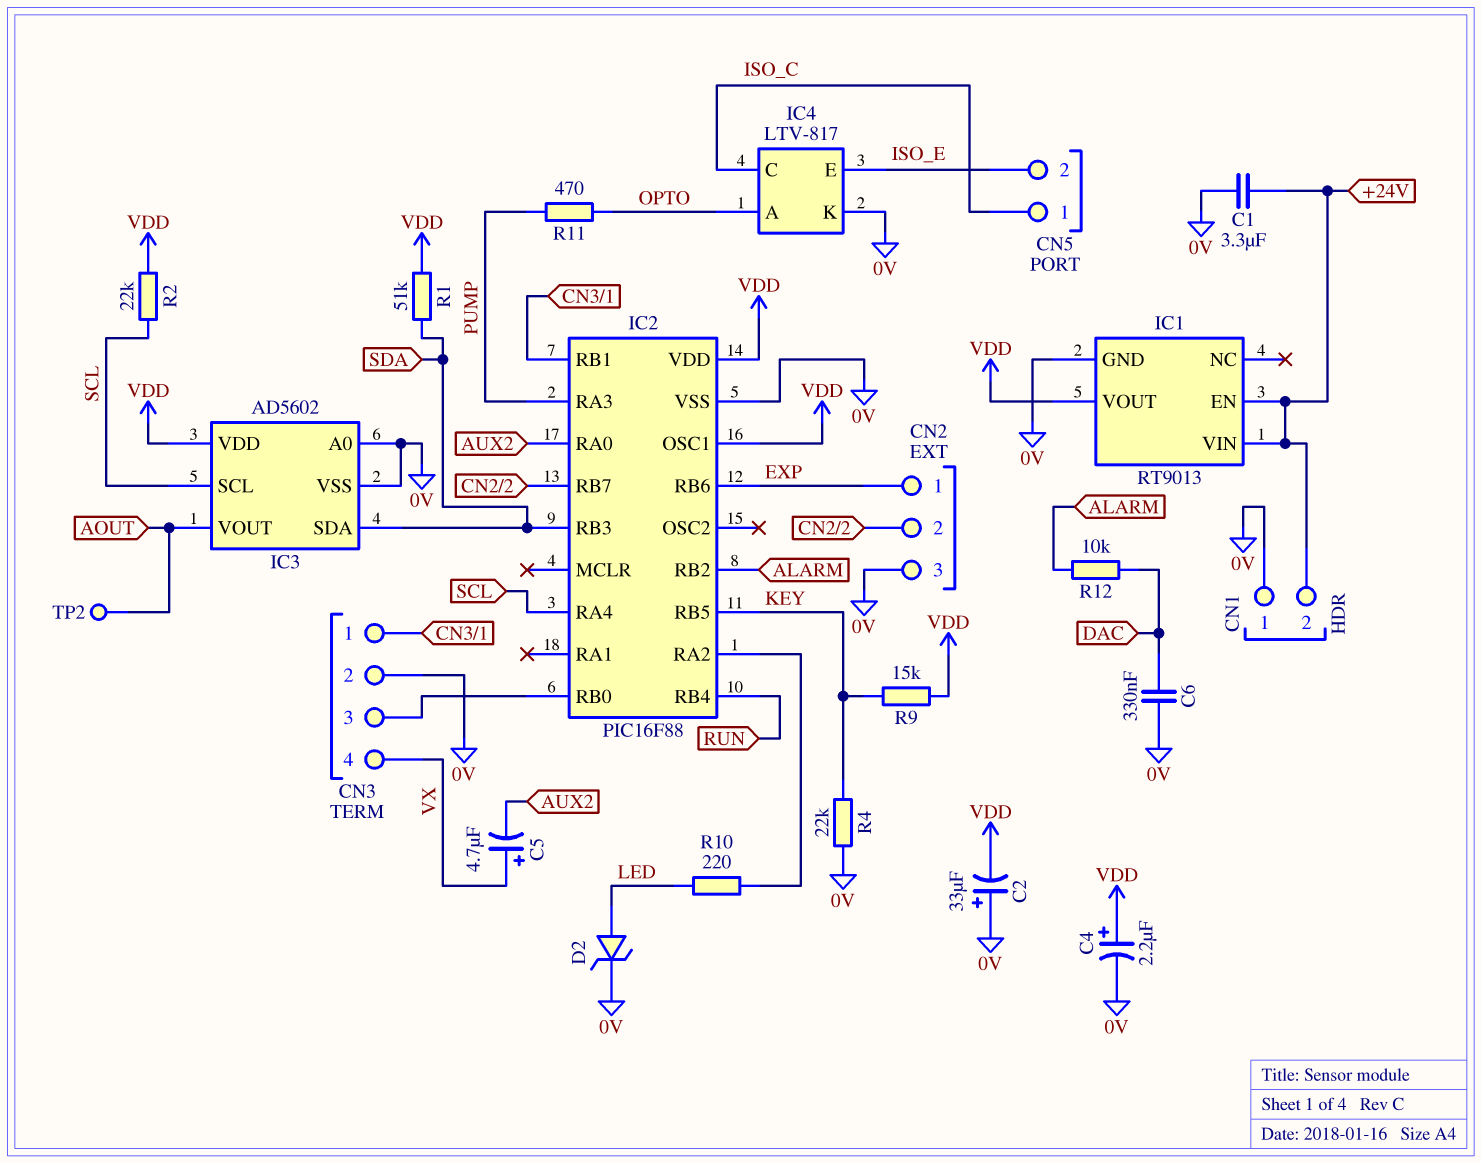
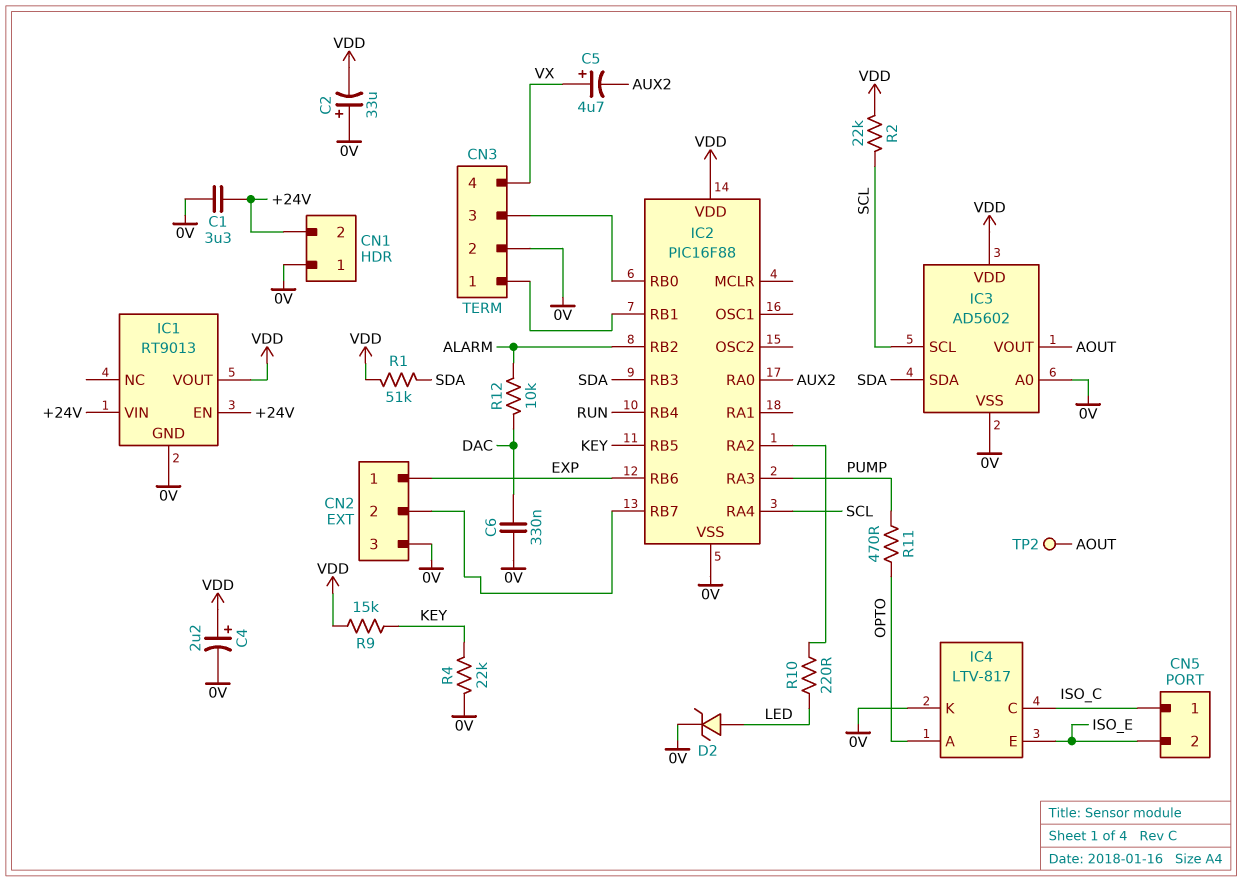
IC2 pin OSC1: VDD -> none

